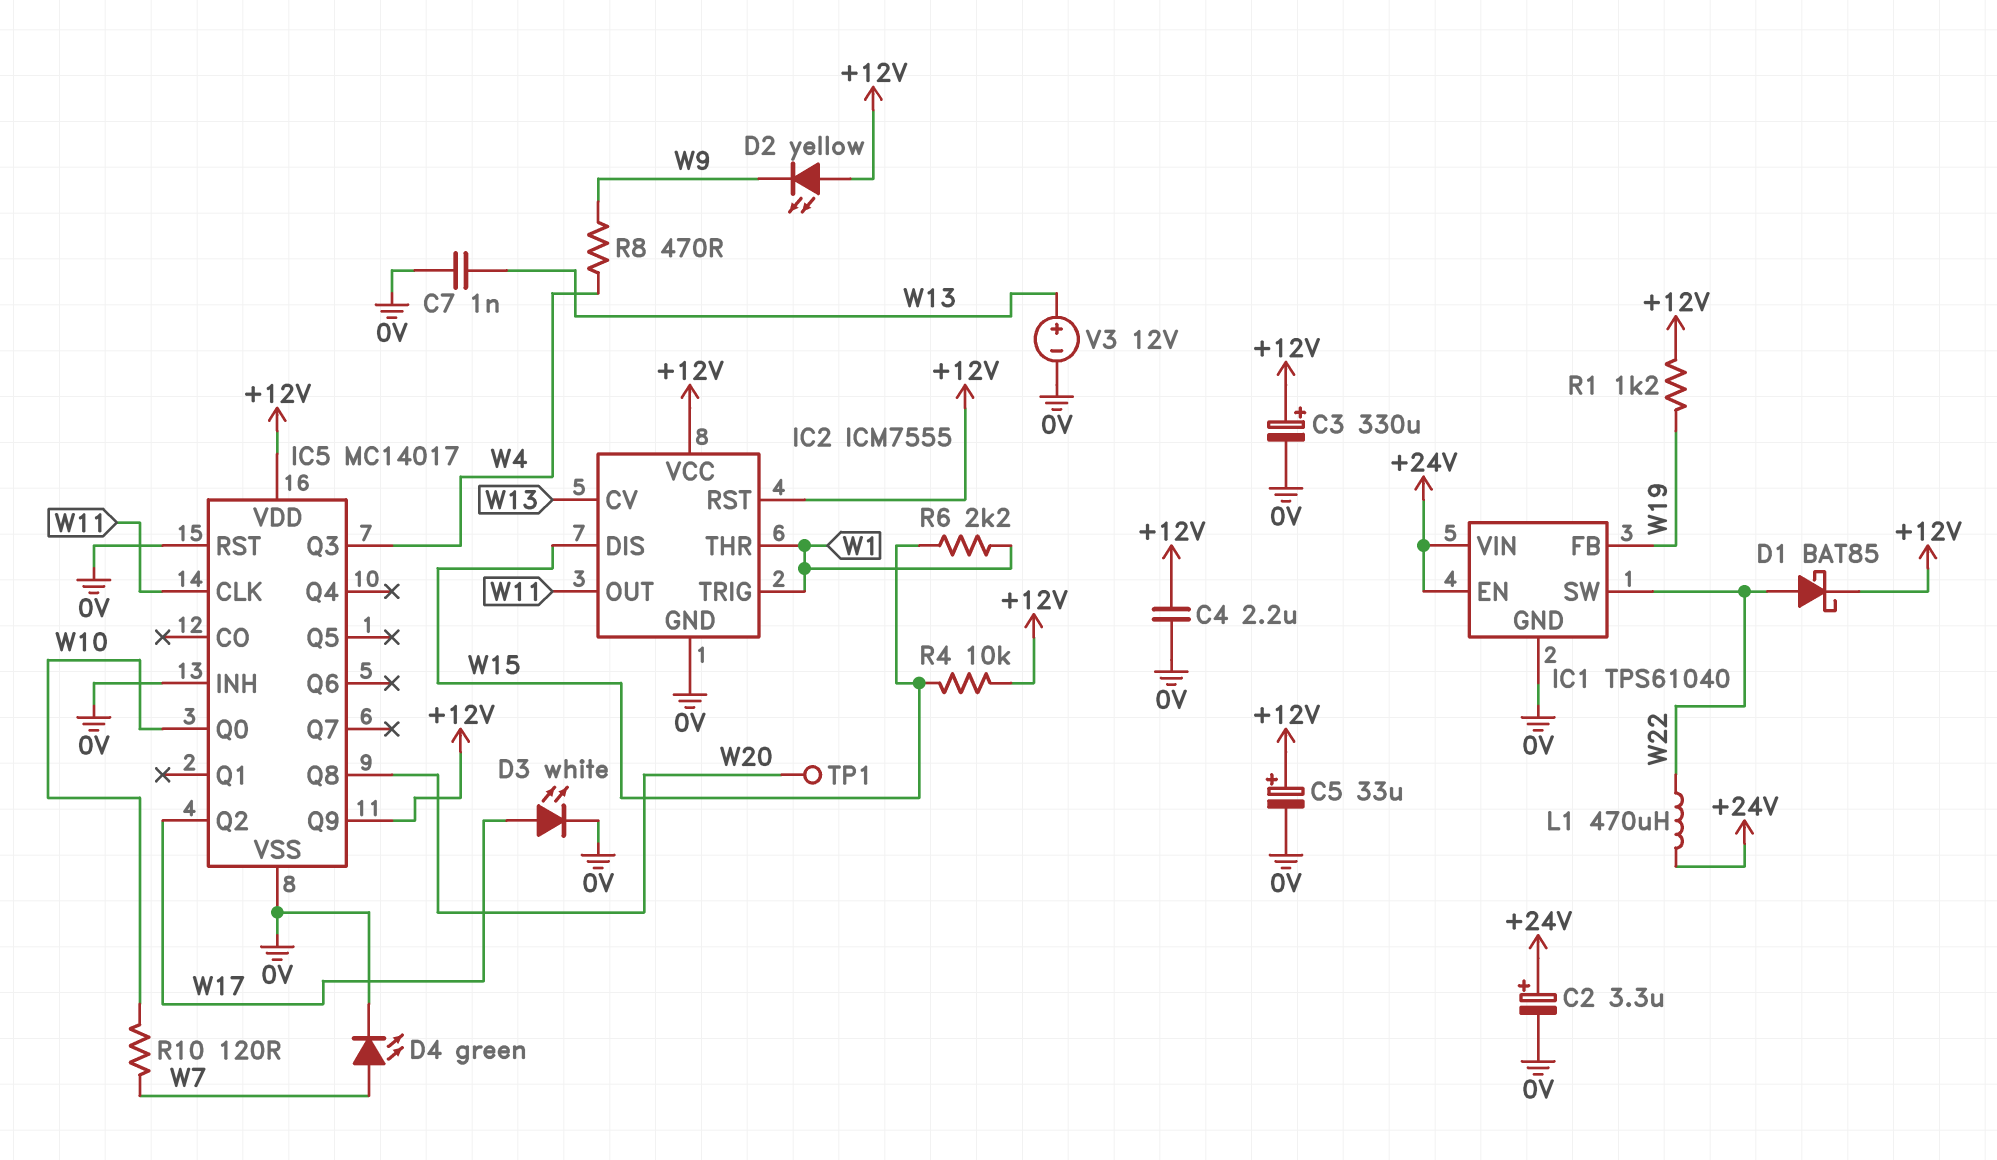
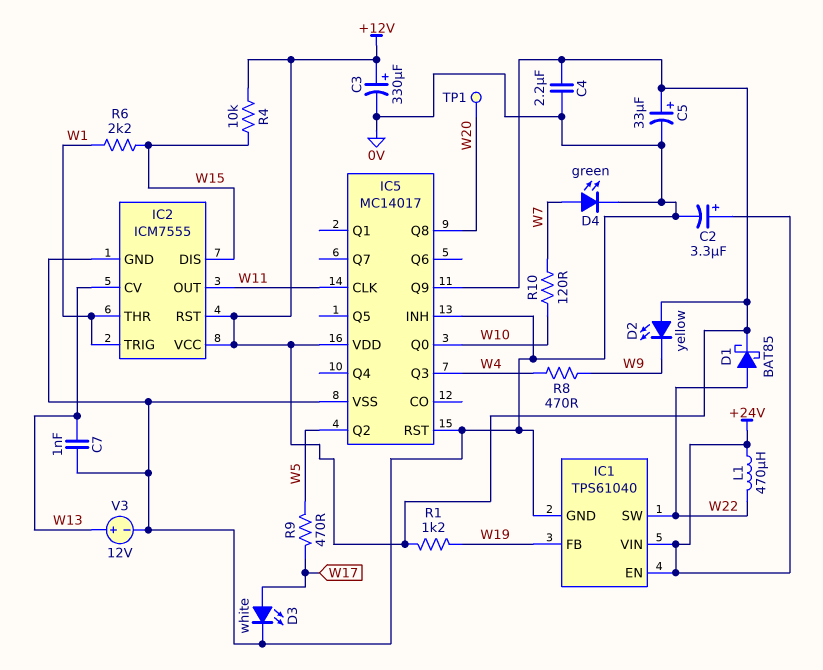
IC5 pin Q2: W17 -> W5
R9: none -> 470 (W5, W17)

